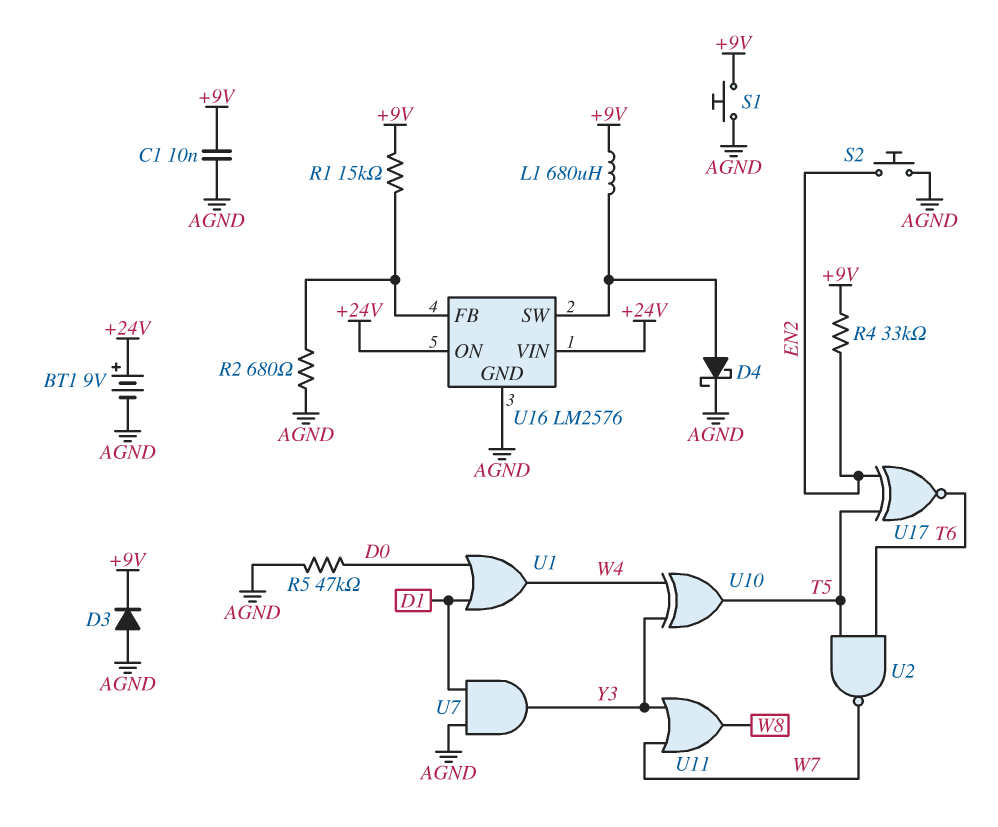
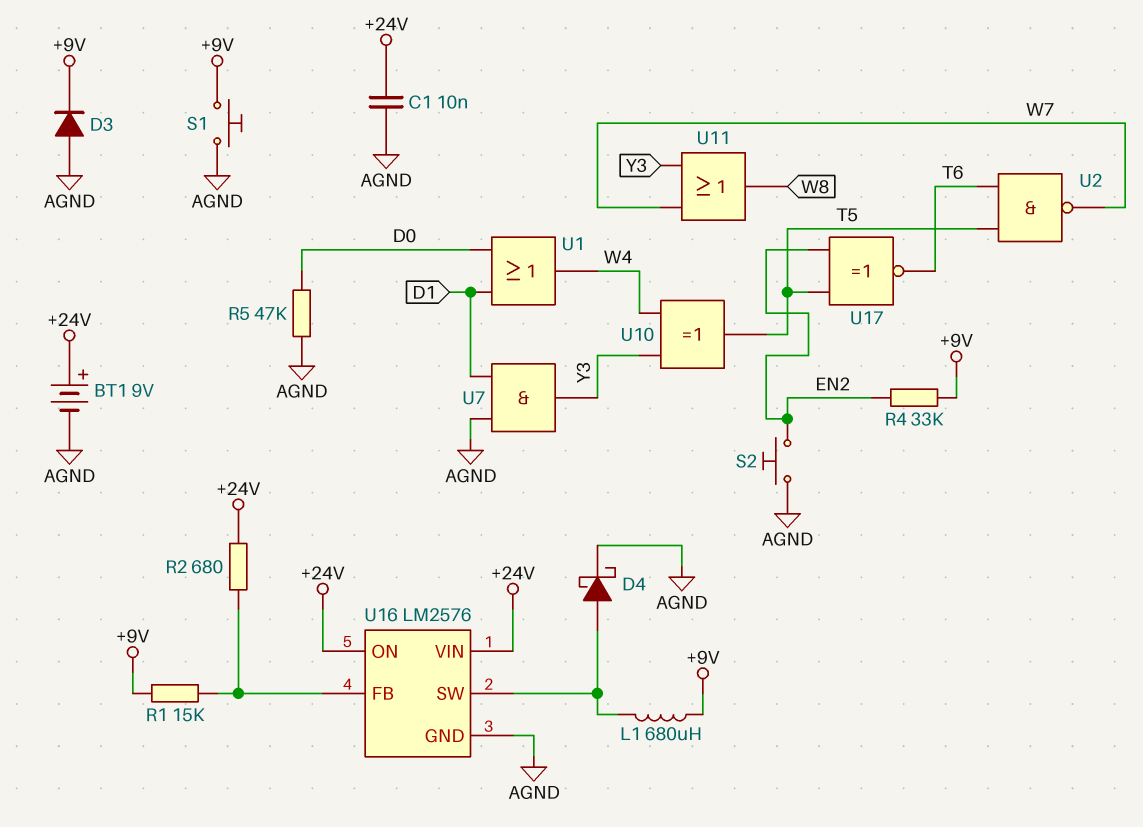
C1: 10nF (+9V, AGND) -> 10nF (+24V, AGND)
R2: 680 (AGND, U16/FB) -> 680 (+24V, U16/FB)

